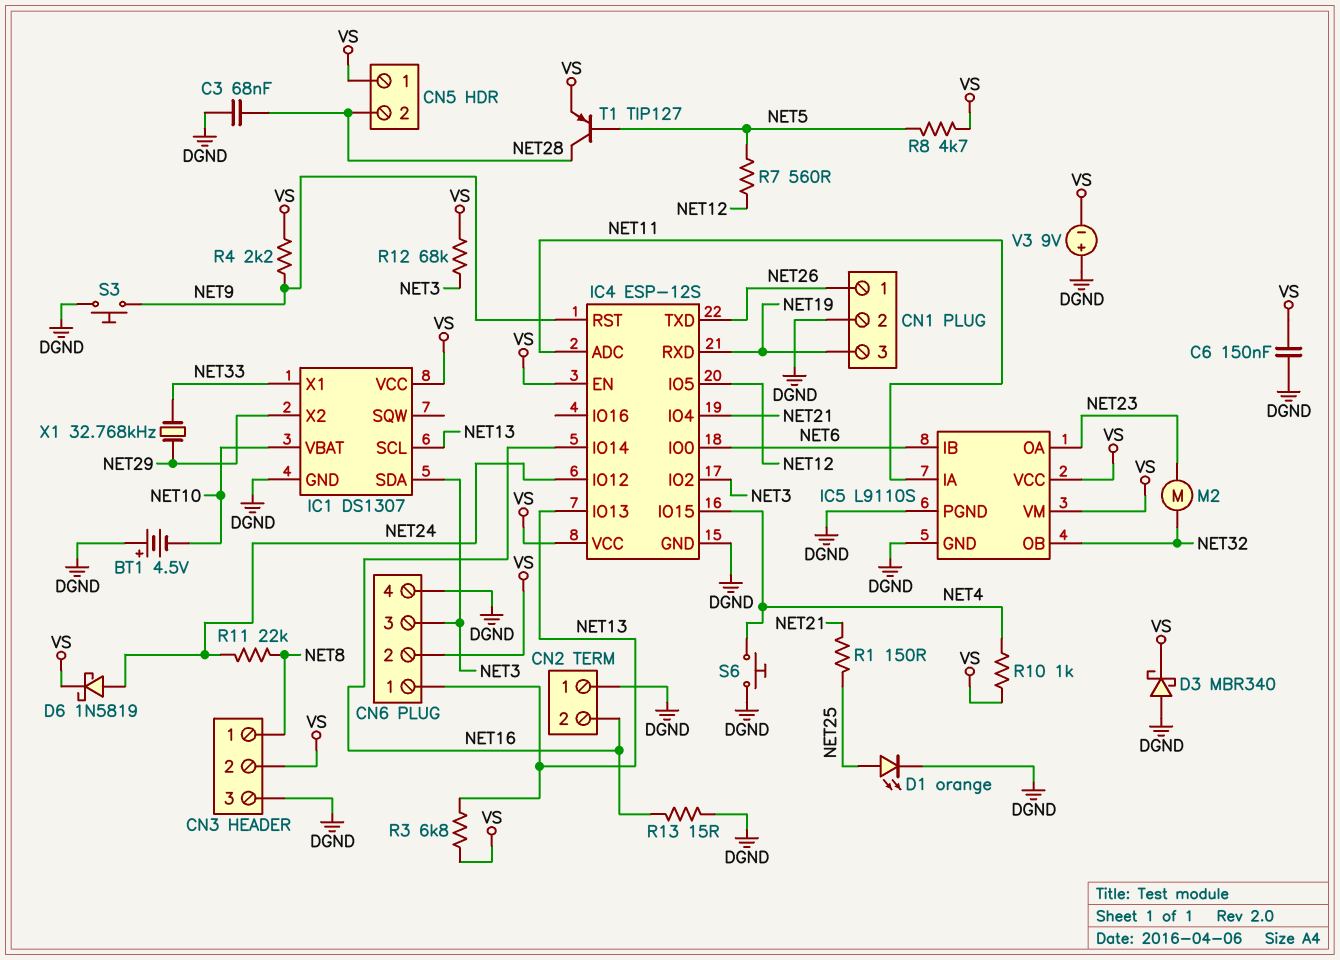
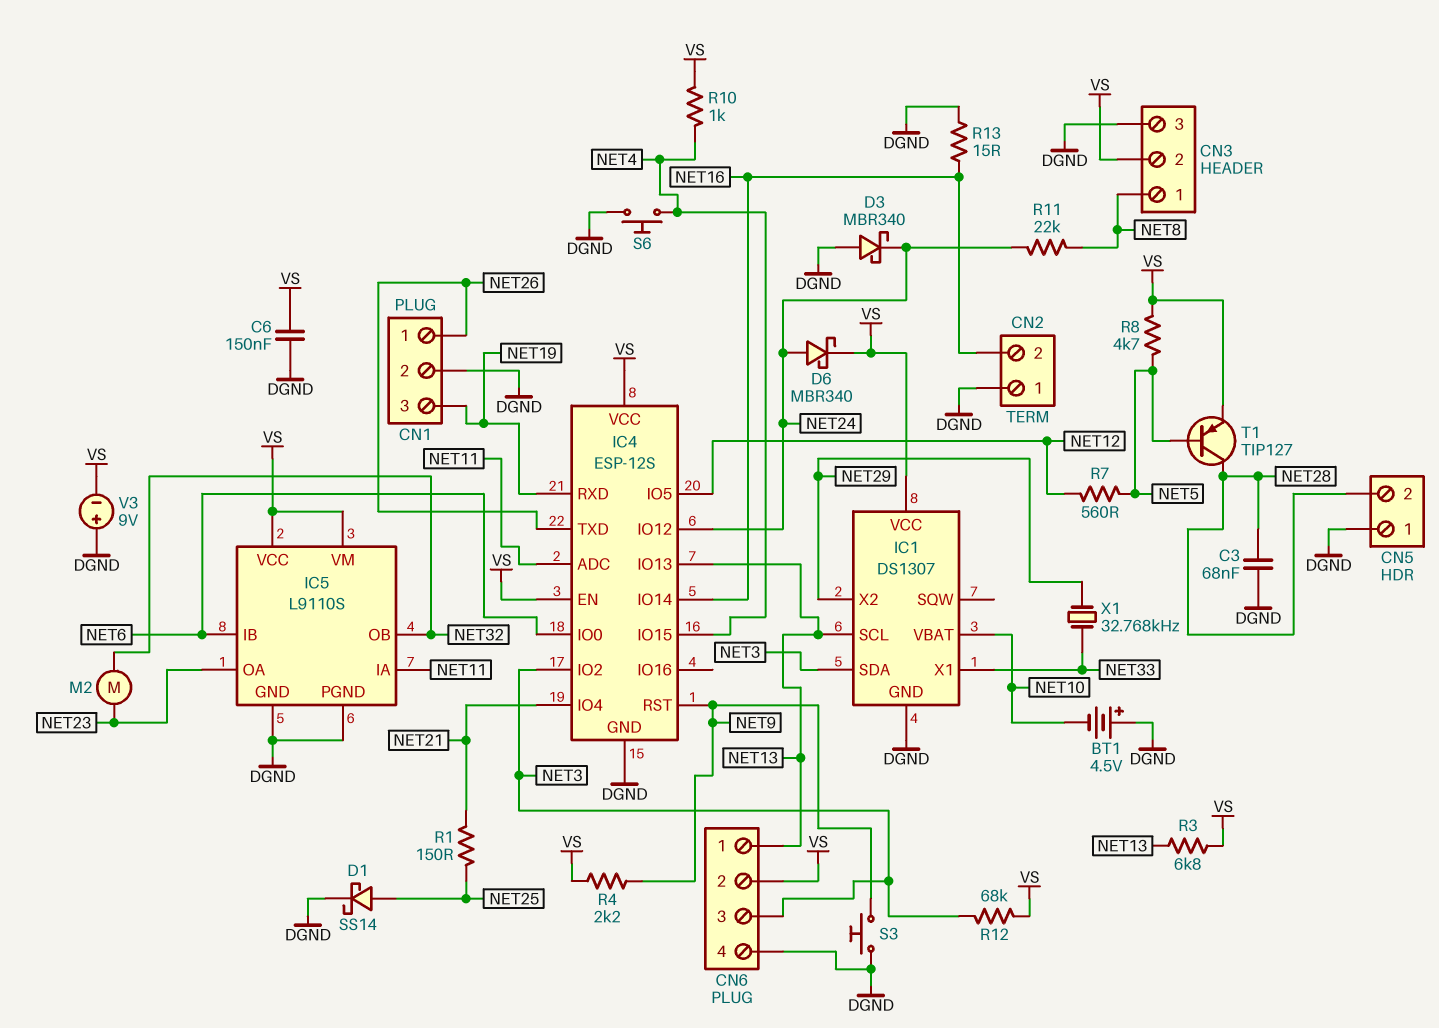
CN5 pin 1: VS -> DGND
D1: LED orange (A NET25, K DGND) -> schottky SS14 (A NET25, K DGND)
D3: schottky MBR340 (A DGND, K VS) -> schottky MBR340 (A DGND, K NET24)
D6: schottky 1N5819 (A NET24, K VS) -> schottky MBR340 (A NET24, K VS)

